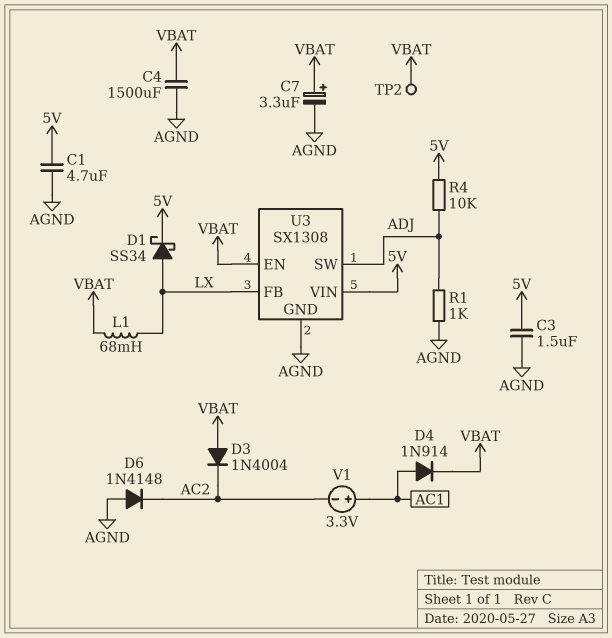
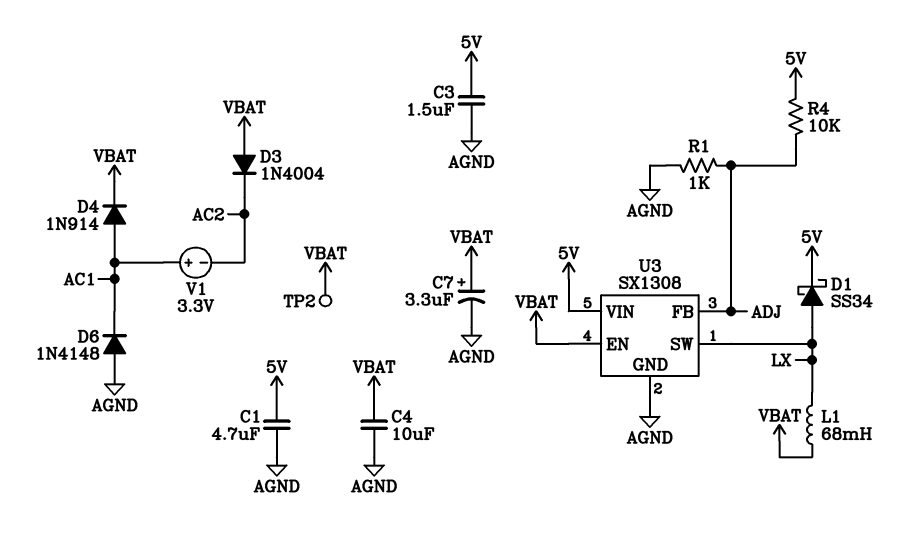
C4: 1500uF (AGND, VBAT) -> 10uF (AGND, VBAT)
D6: diode 1N4148 (A AGND, K AC2) -> diode 1N4148 (A AGND, K AC1)
U3 pin FB: LX -> ADJ
U3 pin SW: ADJ -> LX

